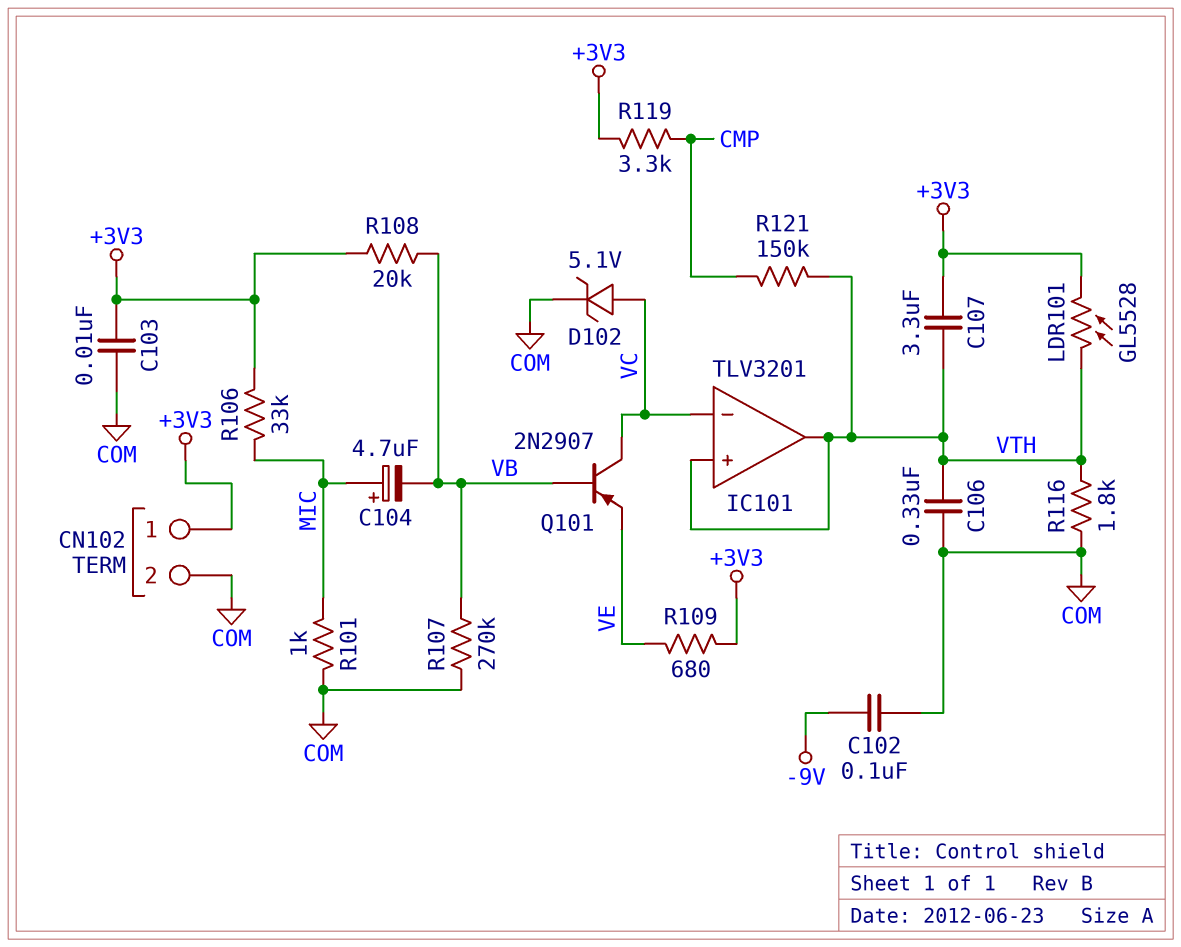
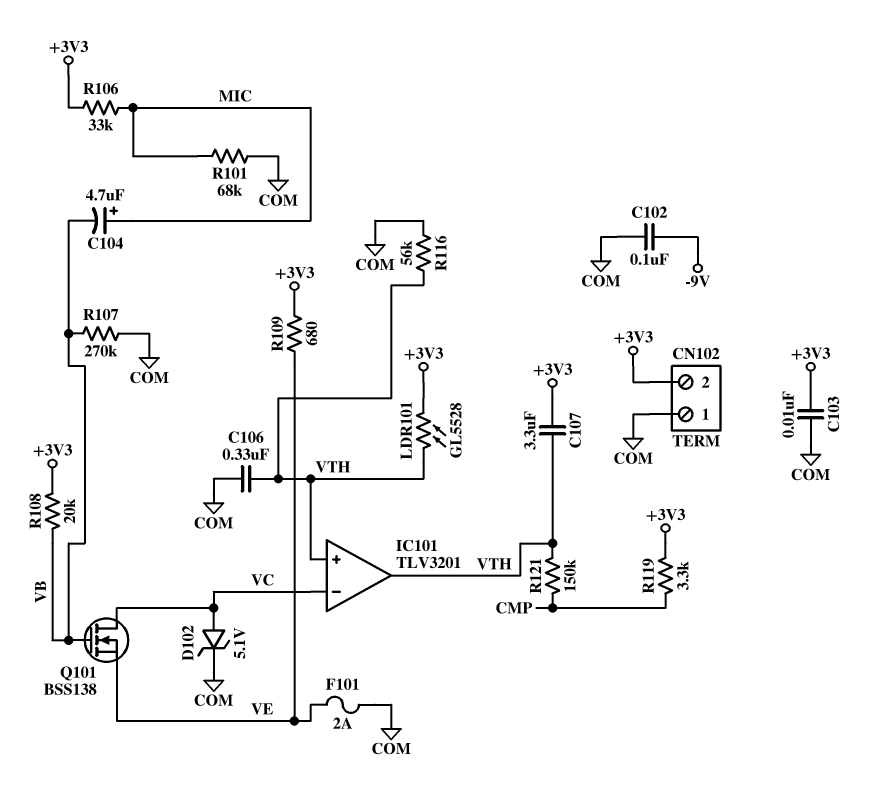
CN102 pin 1: +3V3 -> COM
CN102 pin 2: COM -> +3V3
F101: none -> 2A (COM, VE)
Q101: PNP 2N2907 (B VB, C VC, E VE) -> NMOS BSS138 (G VB, D VC, S VE)
R101: 1k (COM, MIC) -> 68k (COM, MIC)
R116: 1.8k (COM, VTH) -> 56k (COM, VTH)

